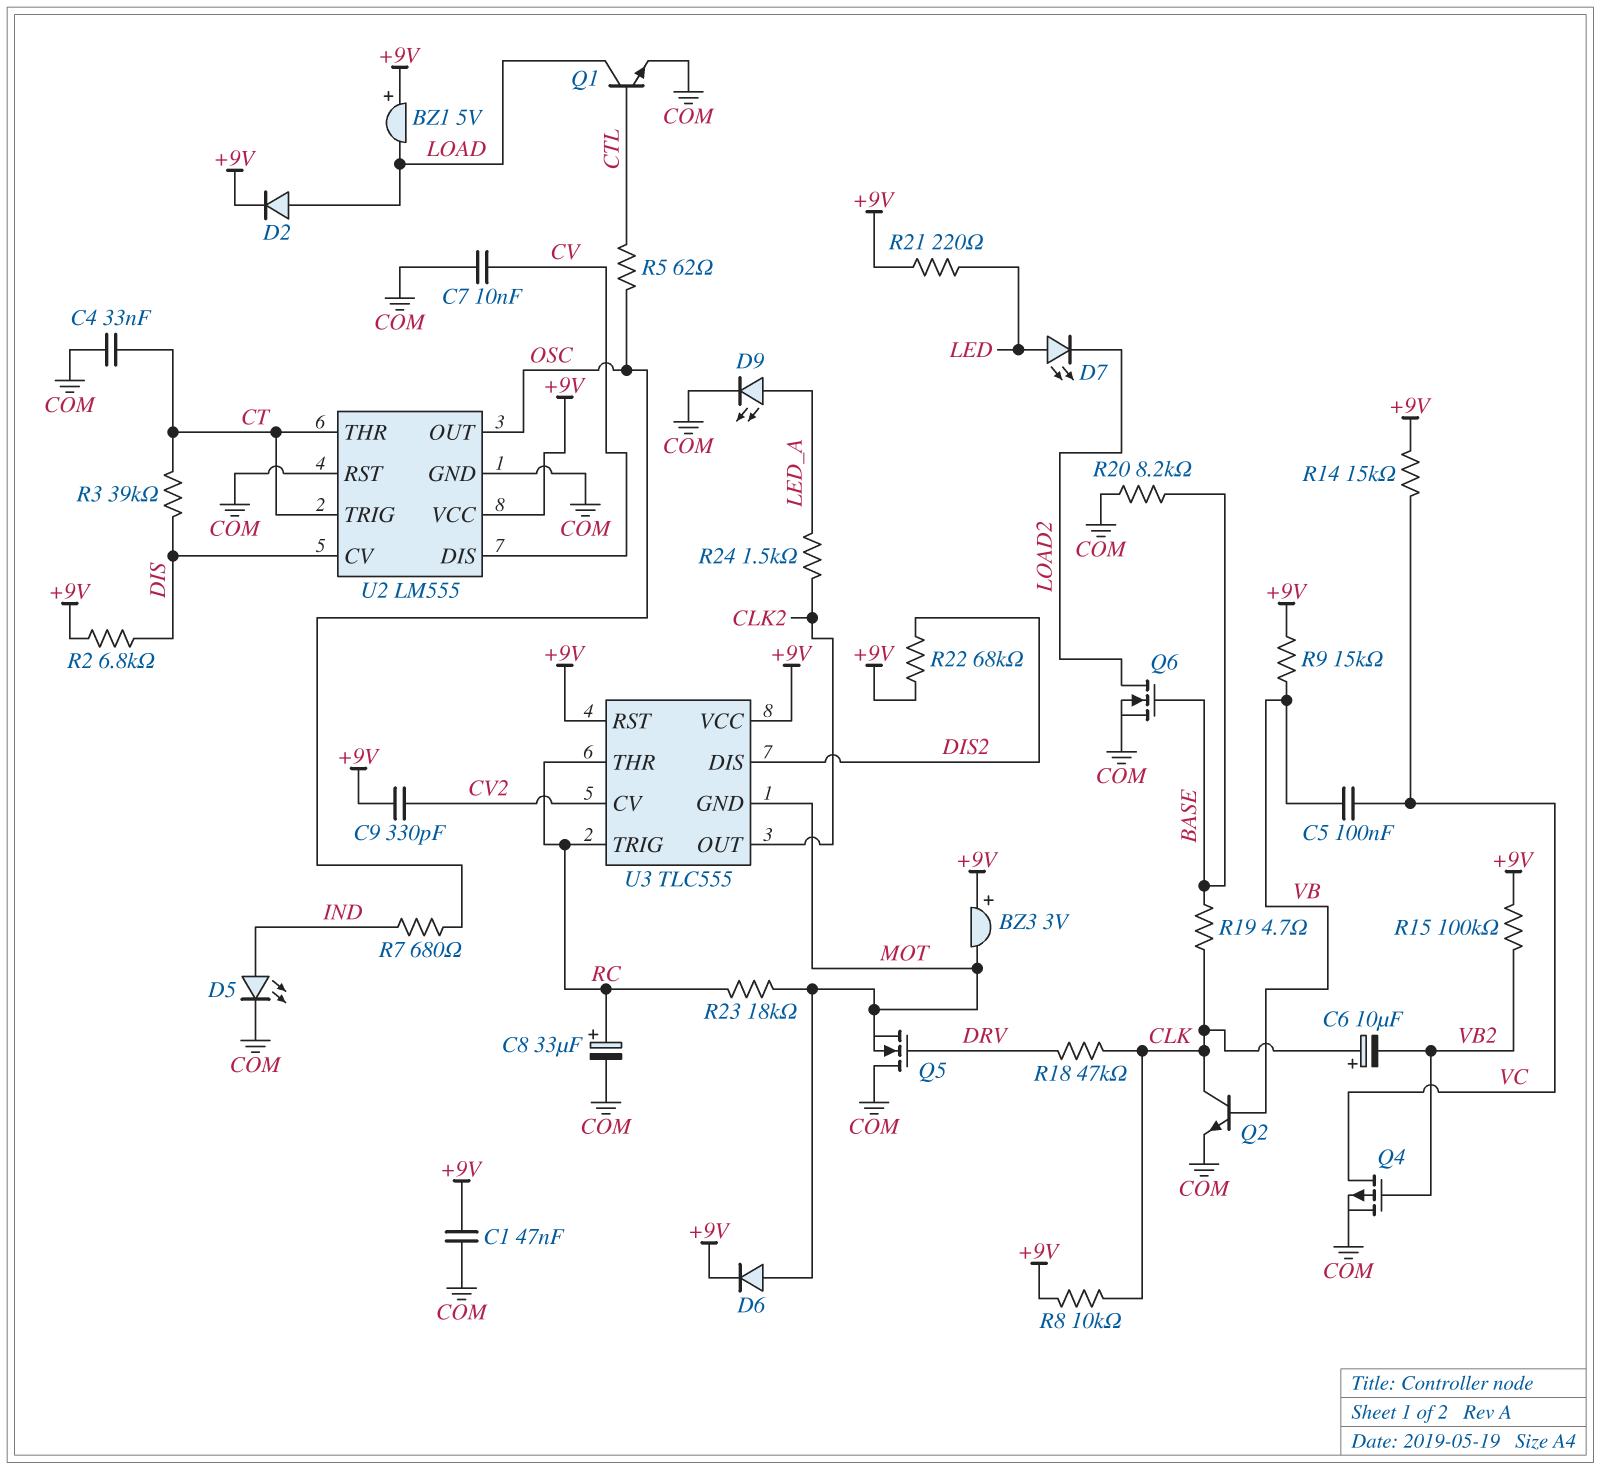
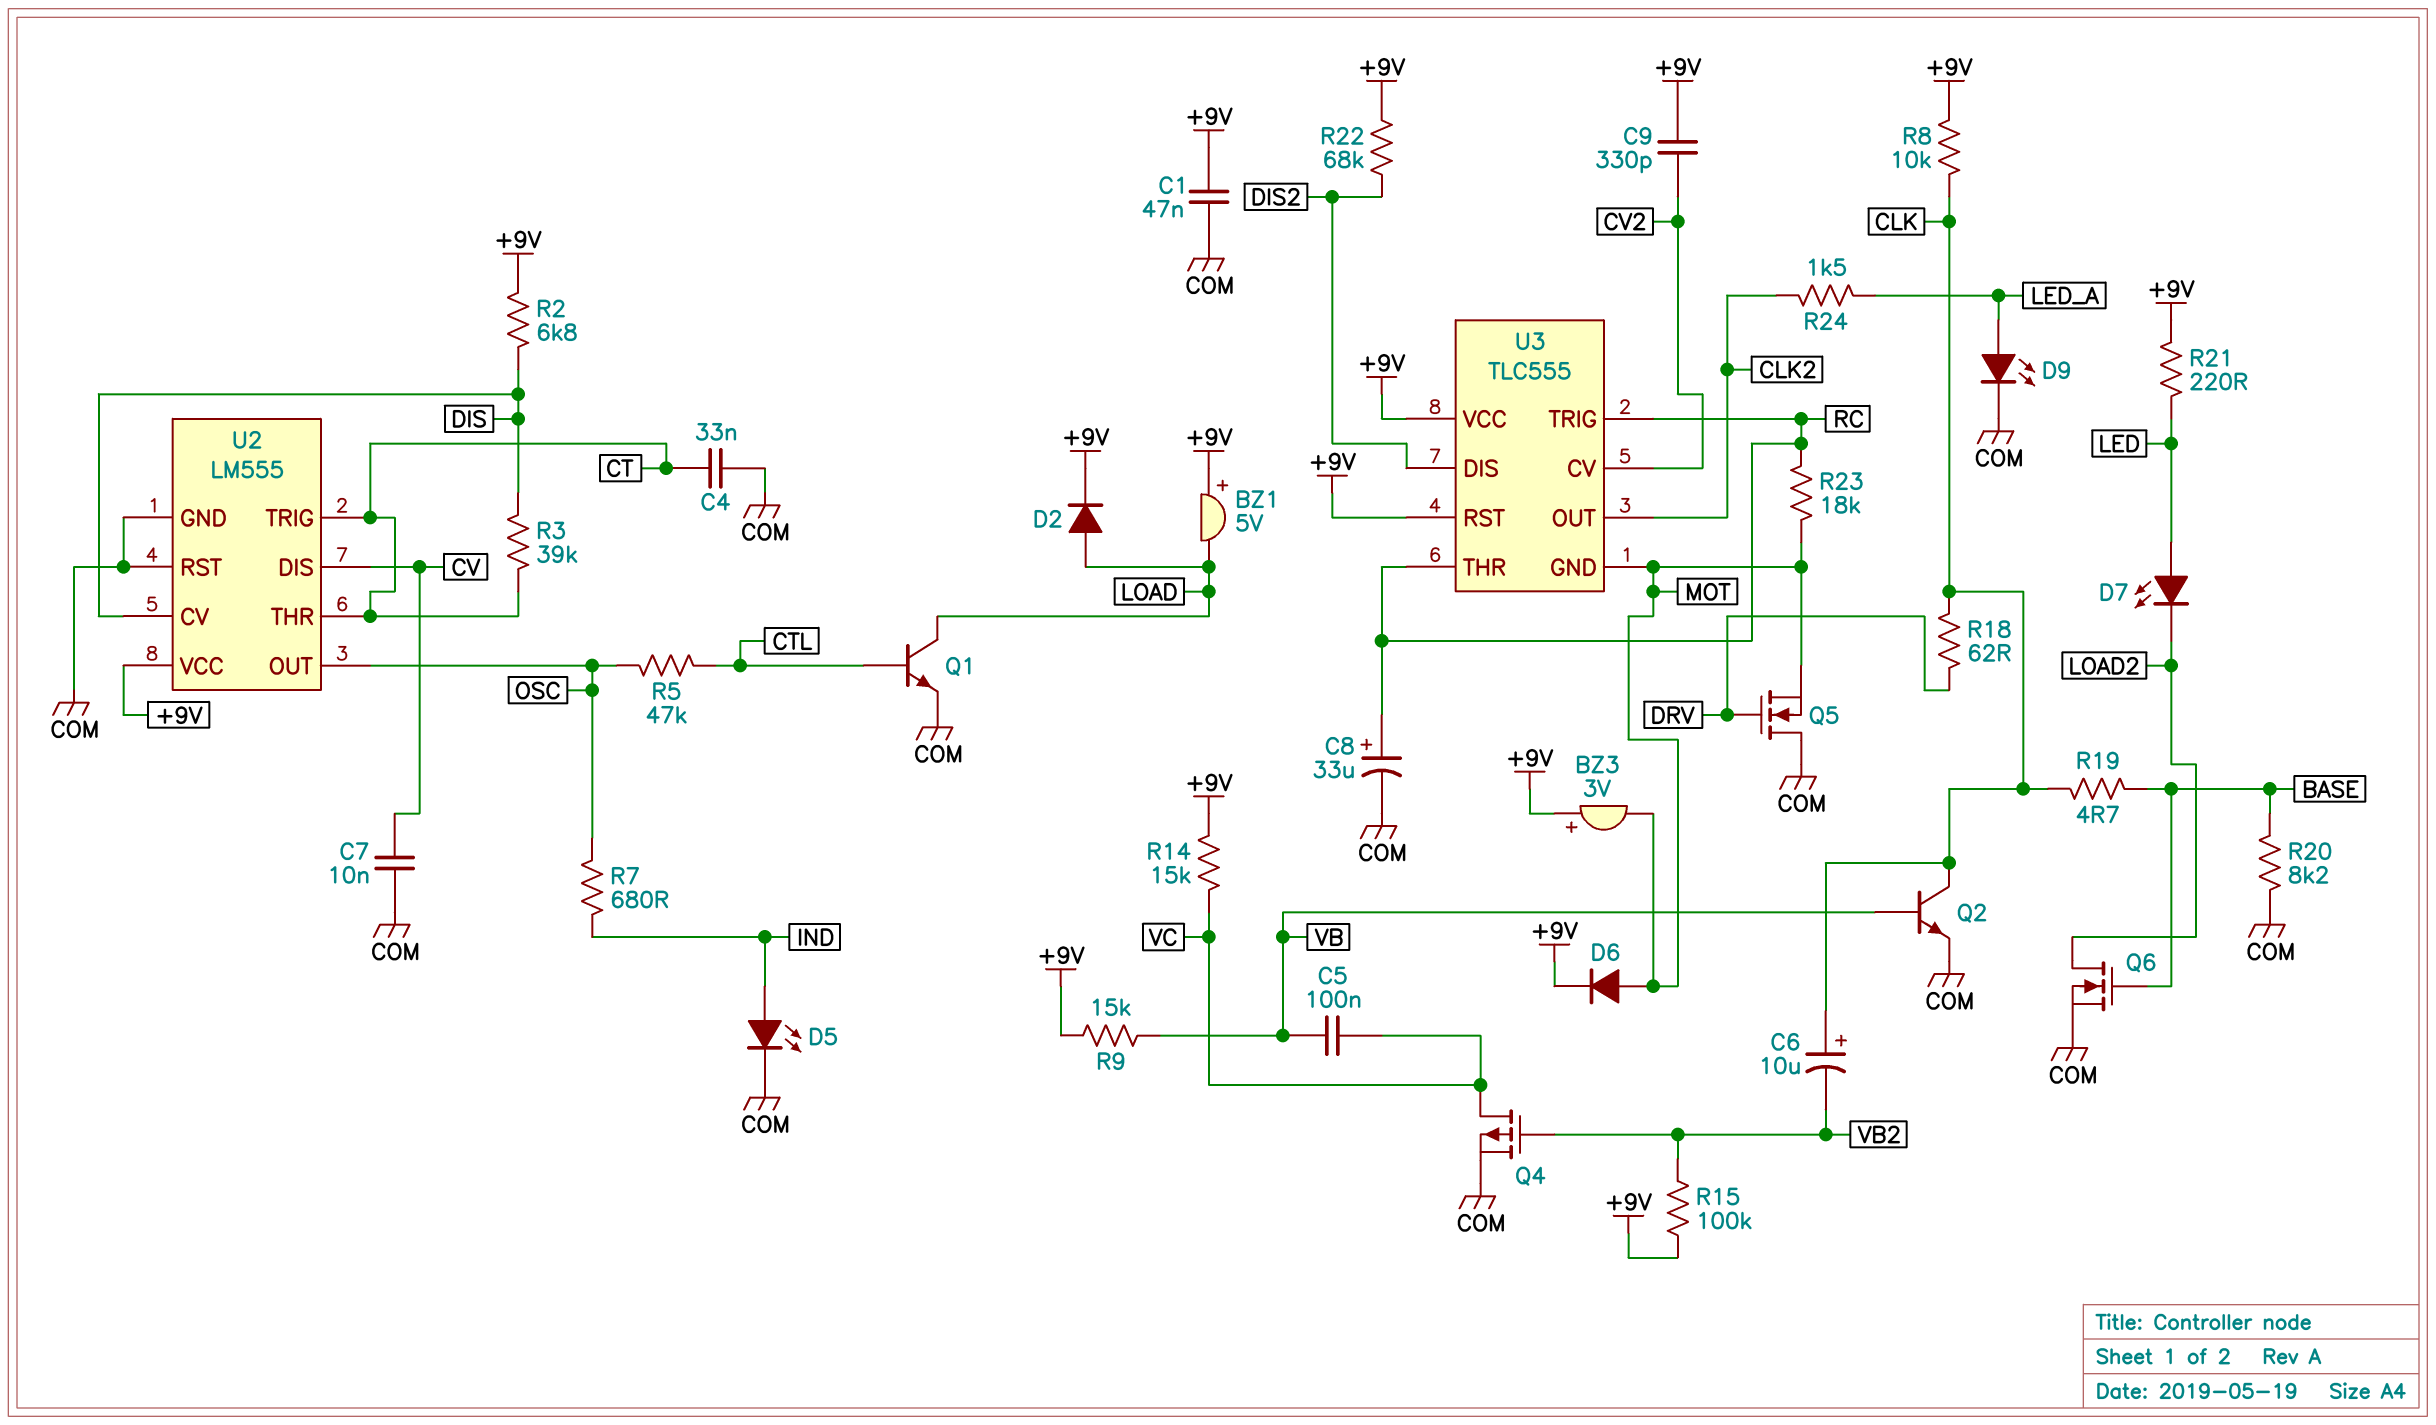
R5: 62 (CTL, OSC) -> 47k (CTL, OSC)
R18: 47k (CLK, DRV) -> 62 (CLK, DRV)

